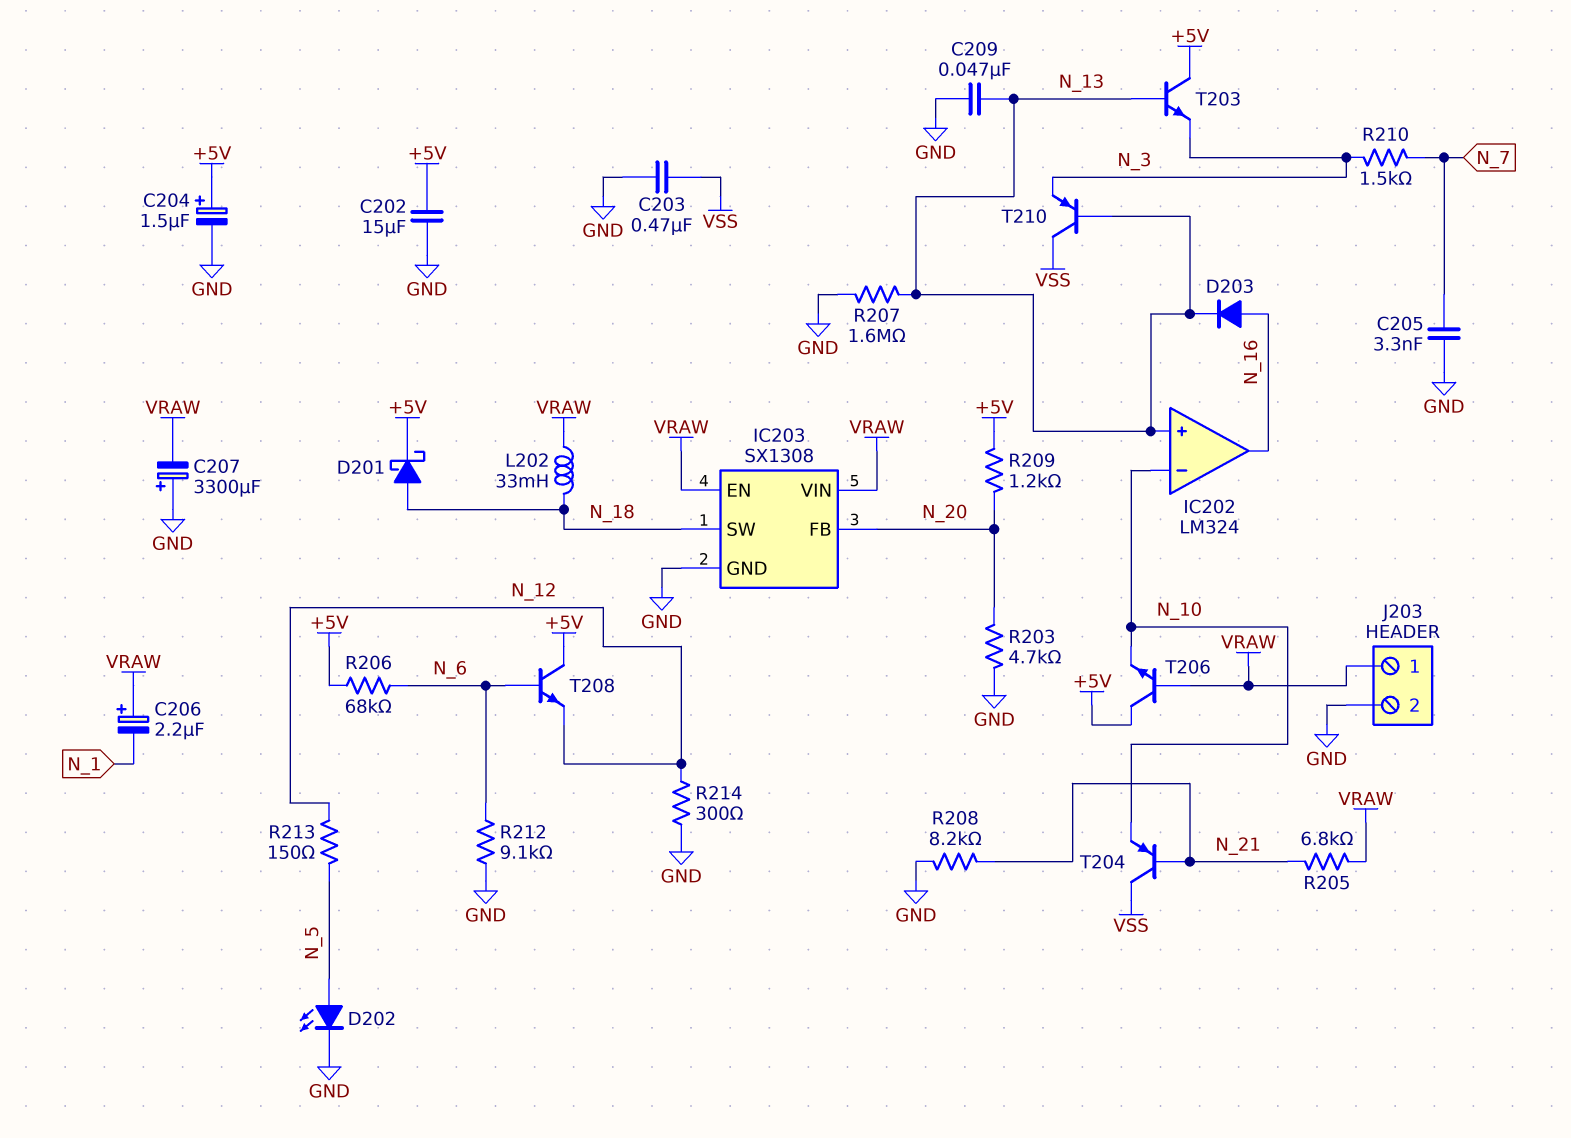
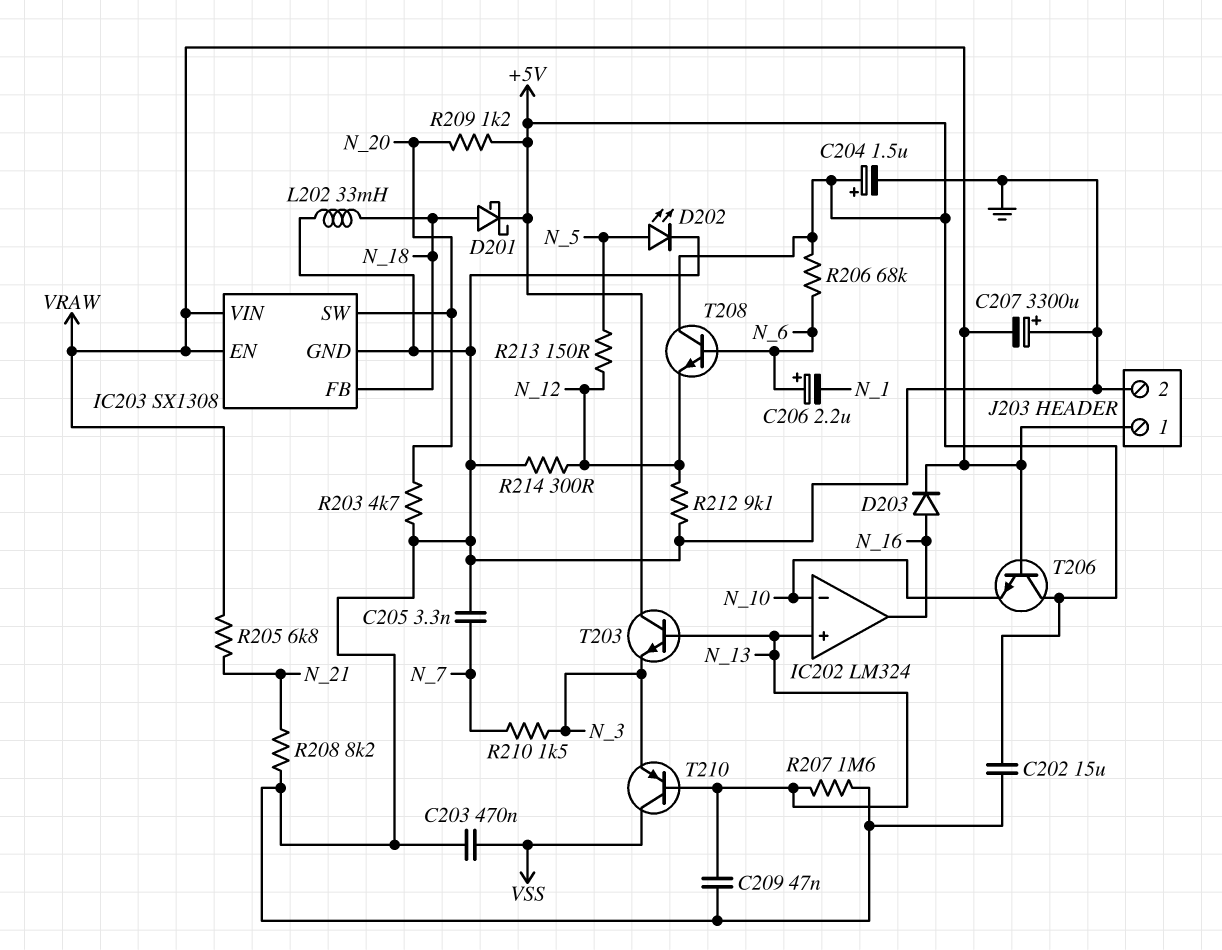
C206: 2.2uF (plus VRAW, minus N_1) -> 2.2uF (plus N_6, minus N_1)
D203: diode (A N_16, K N_13) -> diode (A N_16, K VRAW)
IC203 pin FB: N_20 -> N_18
IC203 pin SW: N_18 -> N_20
L202: 33mH (N_18, VRAW) -> 33mH (GND, N_18)
R212: 9.1k (GND, N_6) -> 9.1k (GND, N_12)
T204: PNP (B N_21, C VSS, E N_10) -> none

